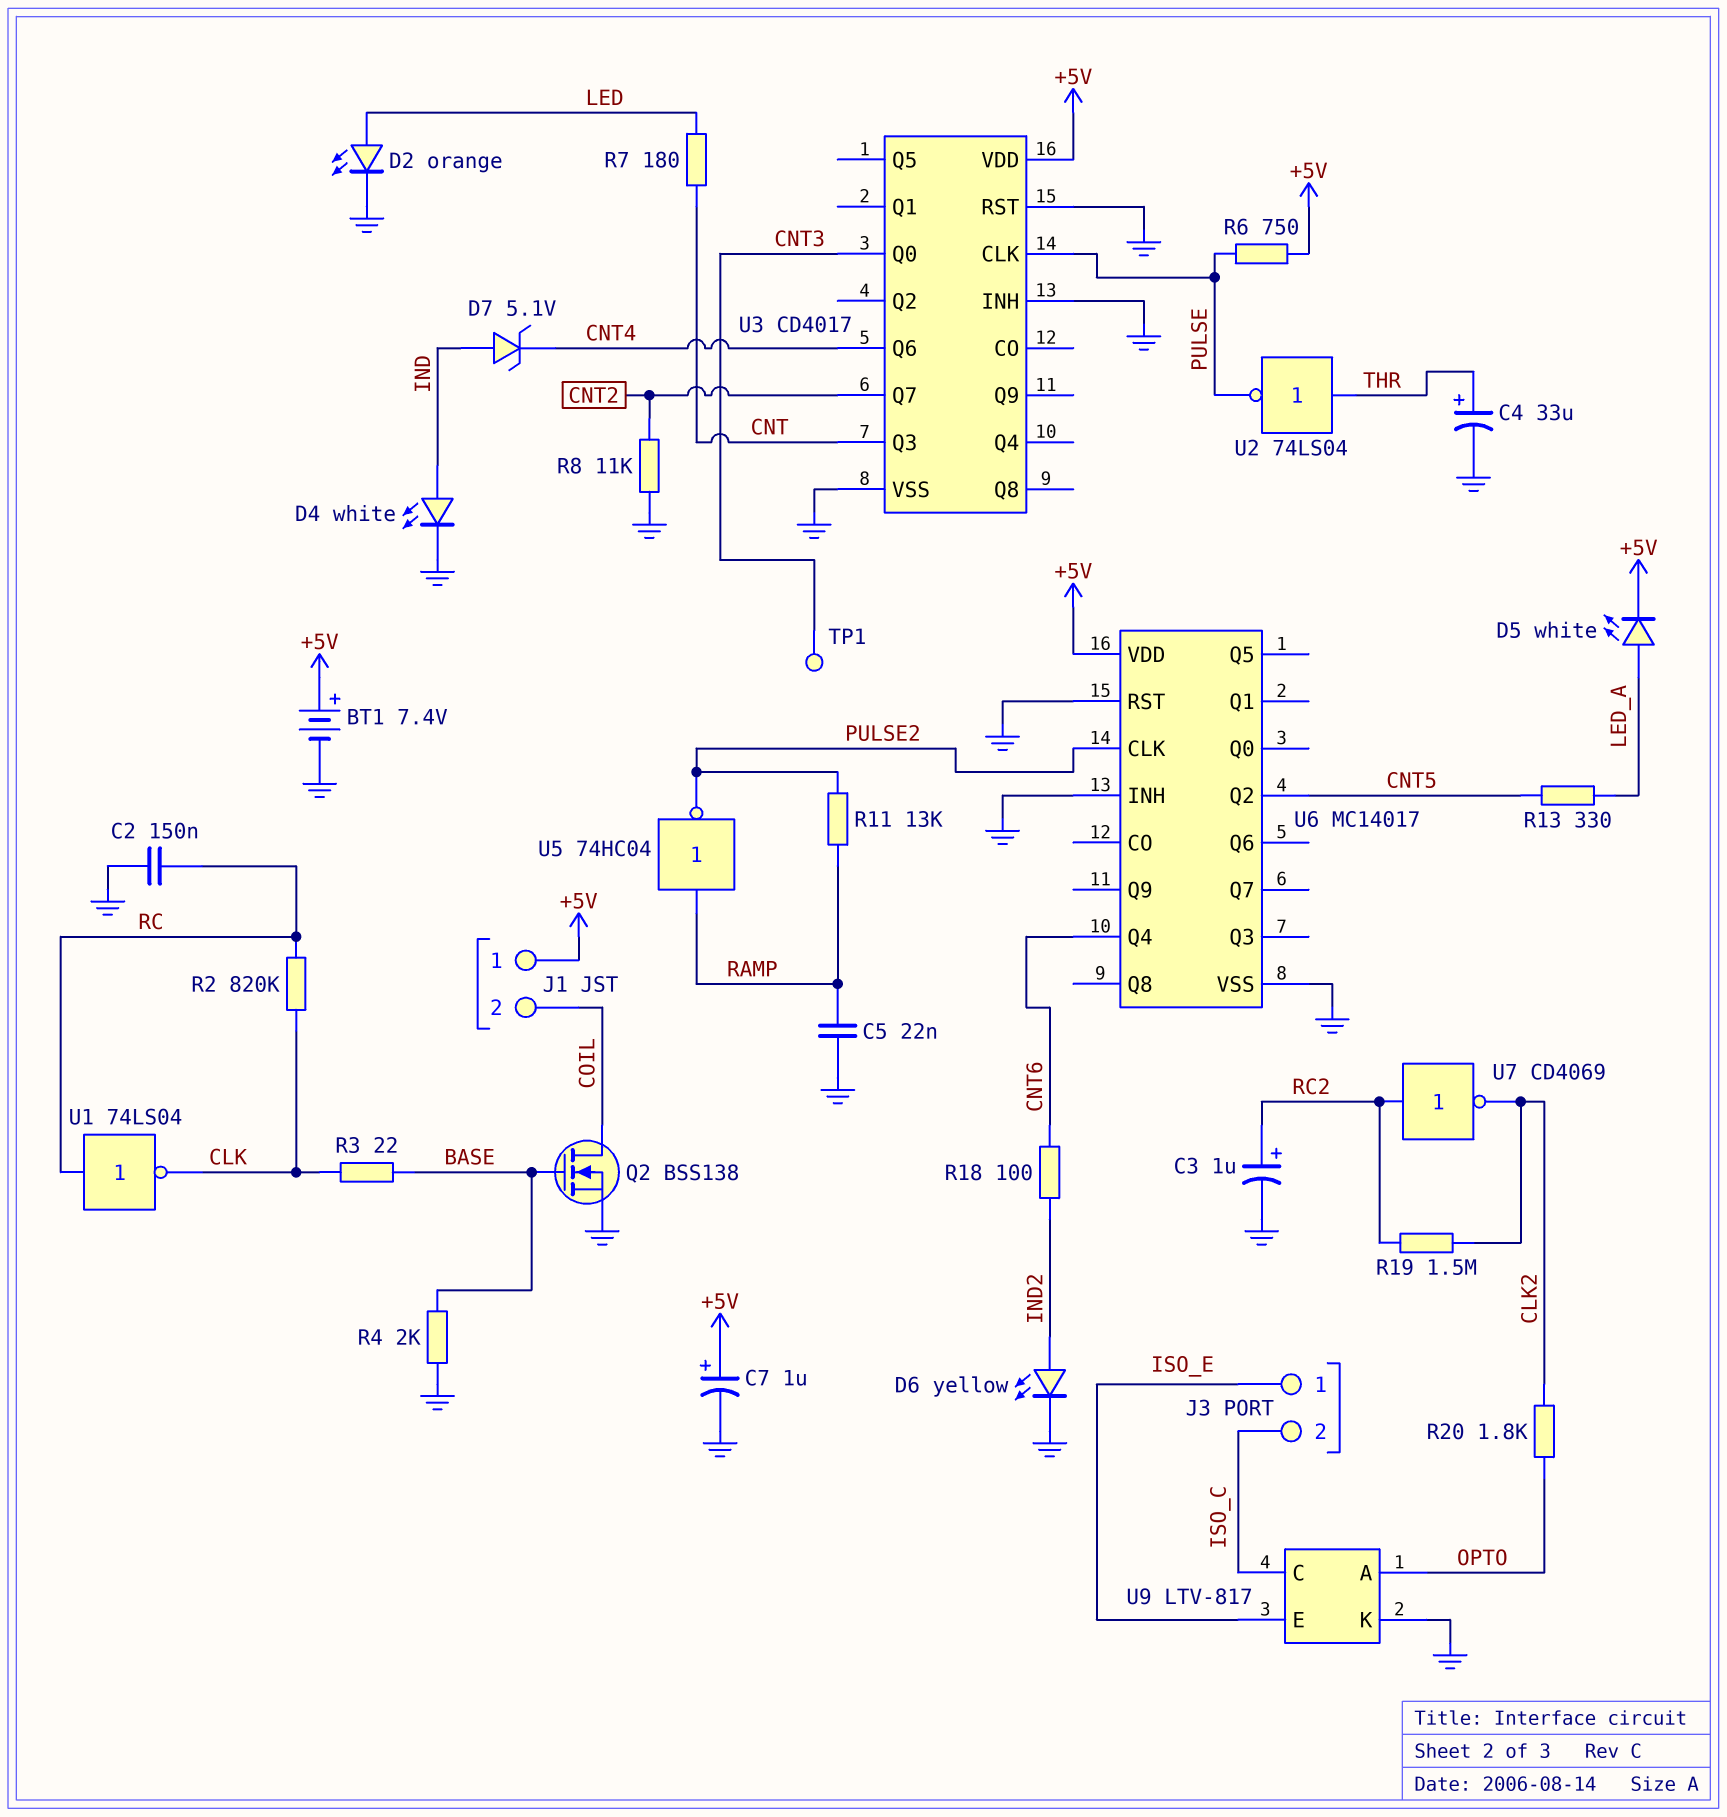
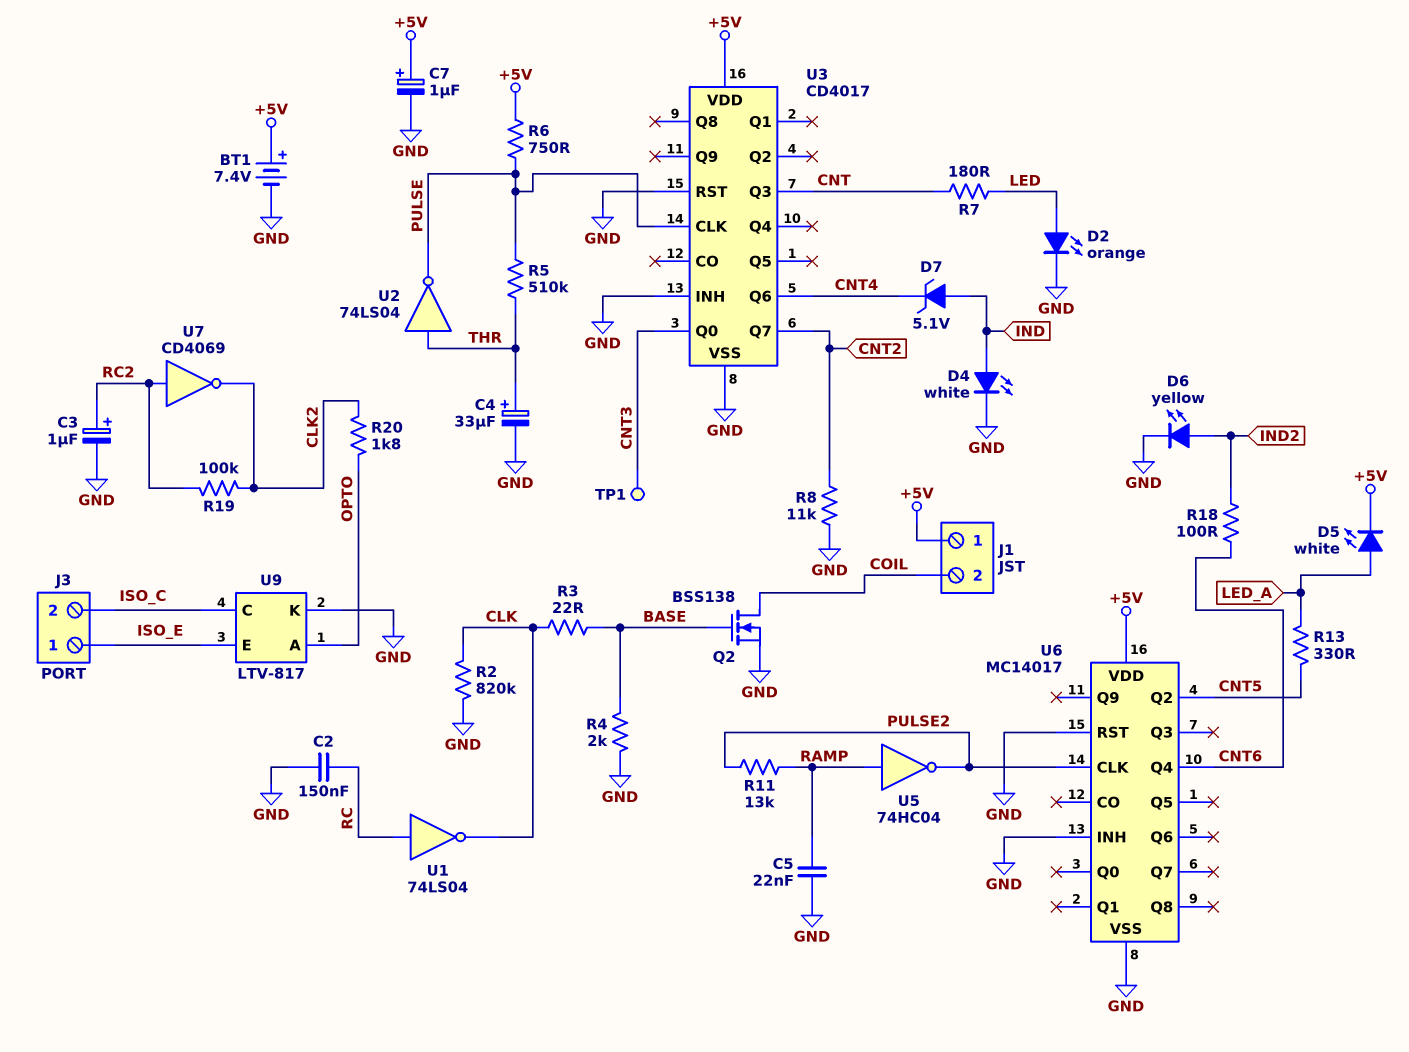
R2: 820k (CLK, RC) -> 820k (CLK, GND)
R5: none -> 510k (PULSE, THR)
R19: 1.5M (CLK2, RC2) -> 100k (CLK2, RC2)

